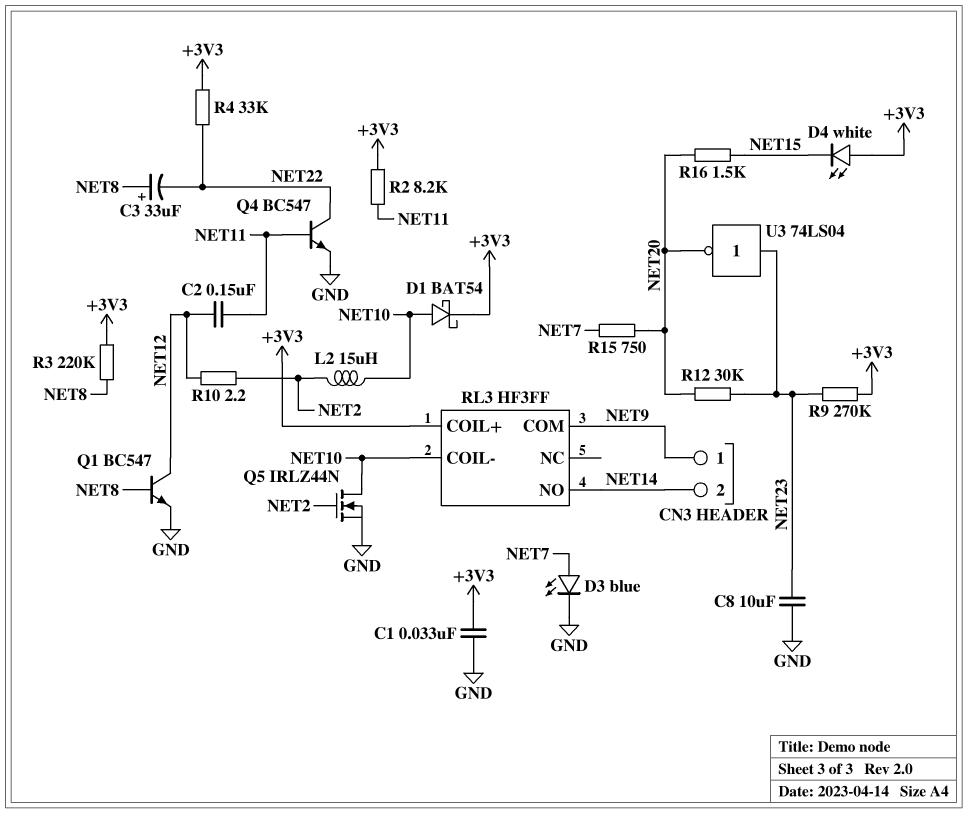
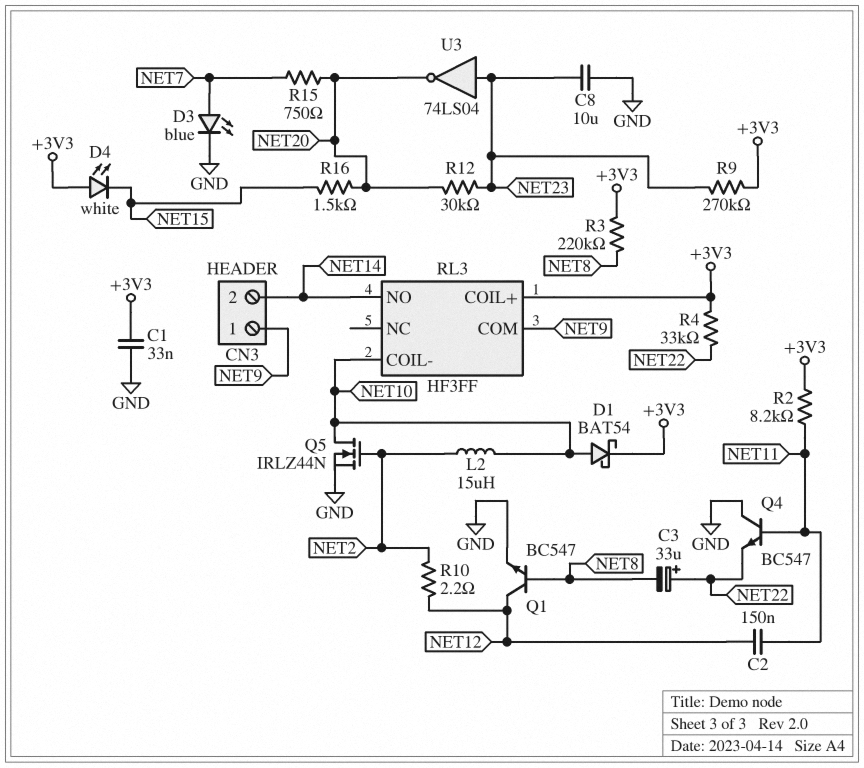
C3: 33uF (plus NET8, minus NET22) -> 33uF (plus NET22, minus NET8)
Q4: NPN BC547 (B NET11, C NET22, E GND) -> NPN BC547 (B NET11, C GND, E NET22)

